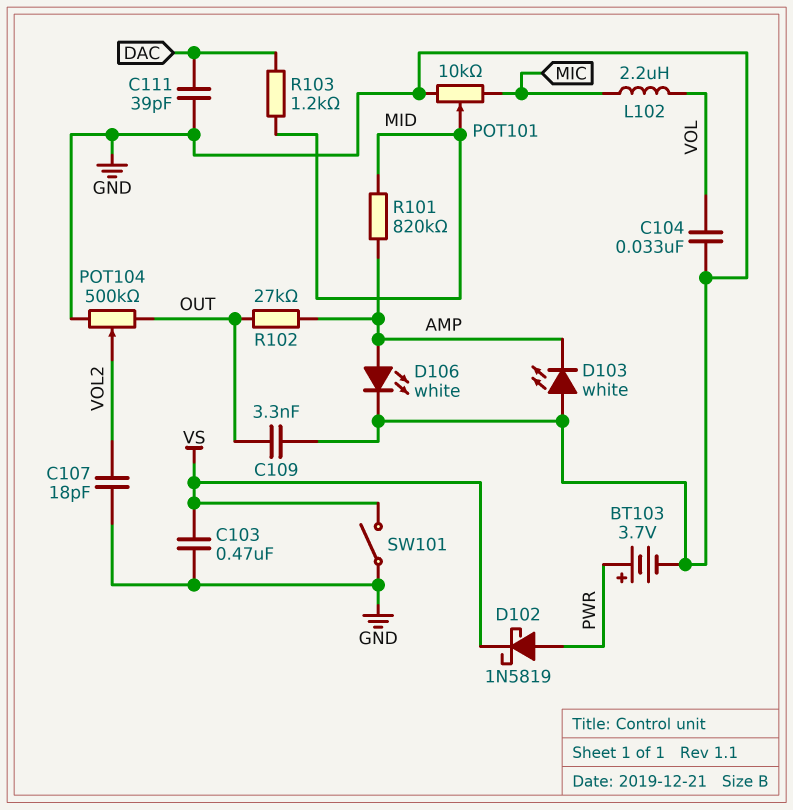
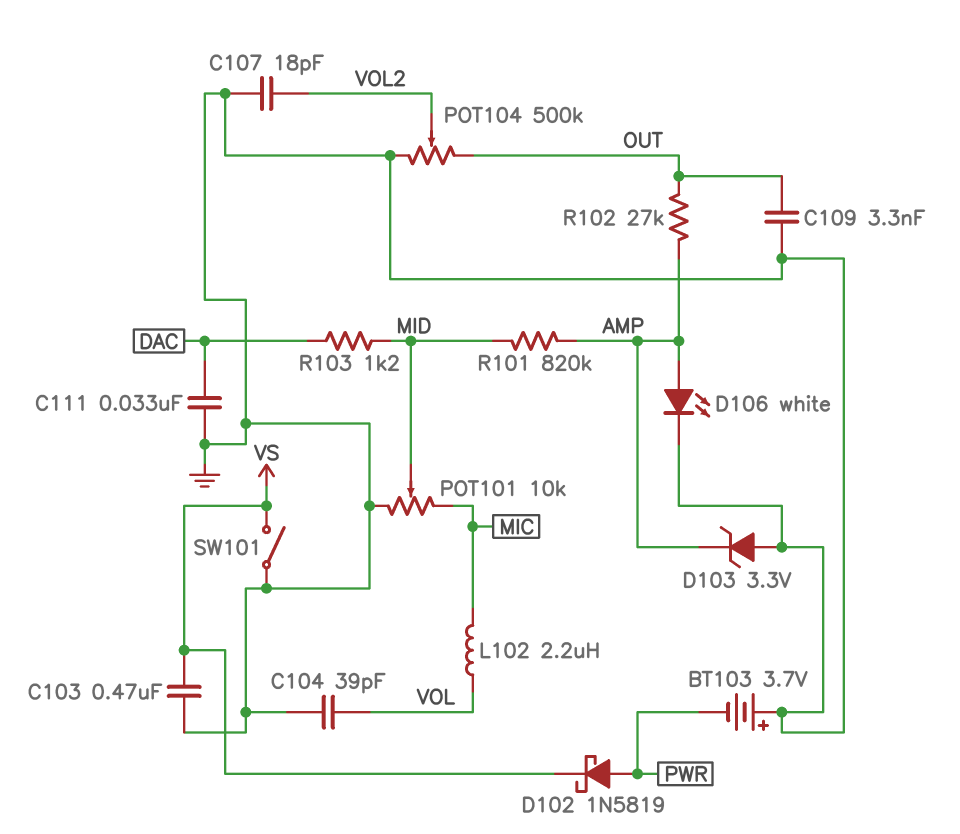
BT103: 3.7V (plus PWR, minus GND) -> 3.7V (plus GND, minus PWR)
C104: 33nF (GND, VOL) -> 39pF (GND, VOL)
C111: 39pF (DAC, GND) -> 33nF (DAC, GND)
D103: LED white (A GND, K AMP) -> zener 3.3V (A GND, K AMP)

